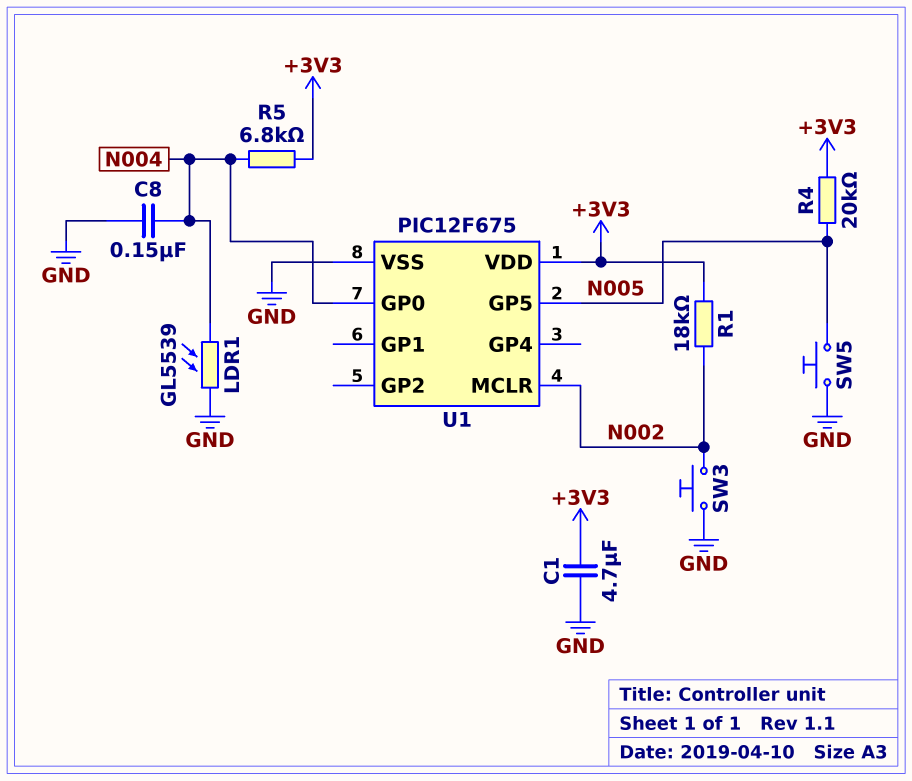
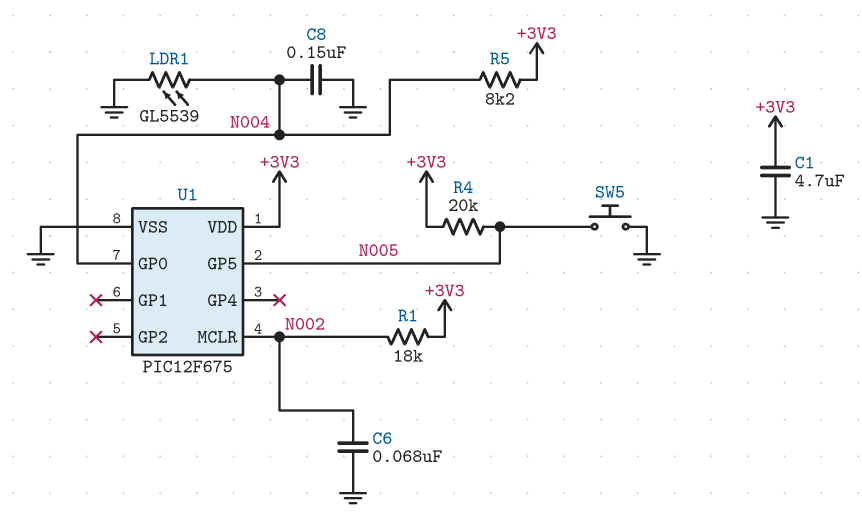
C6: none -> 68nF (GND, N002)
R5: 6.8k (+3V3, N004) -> 8.2k (+3V3, N004)
SW3: button (GND, N002) -> none

